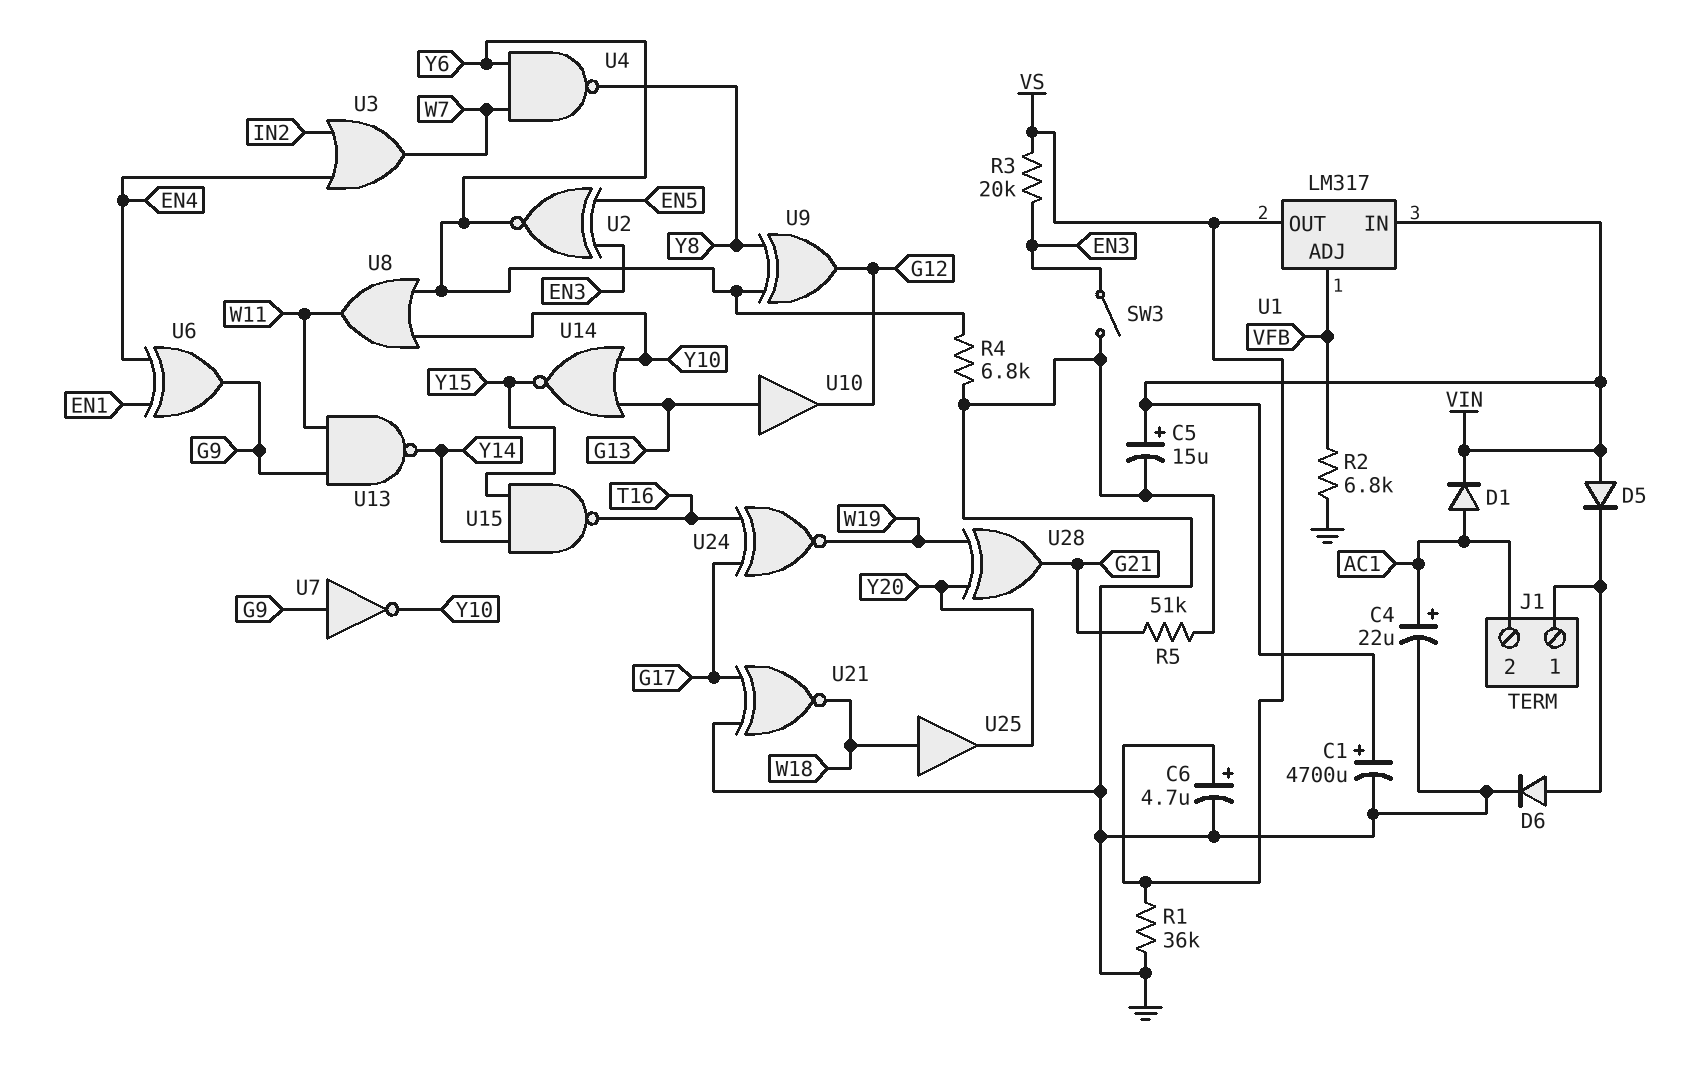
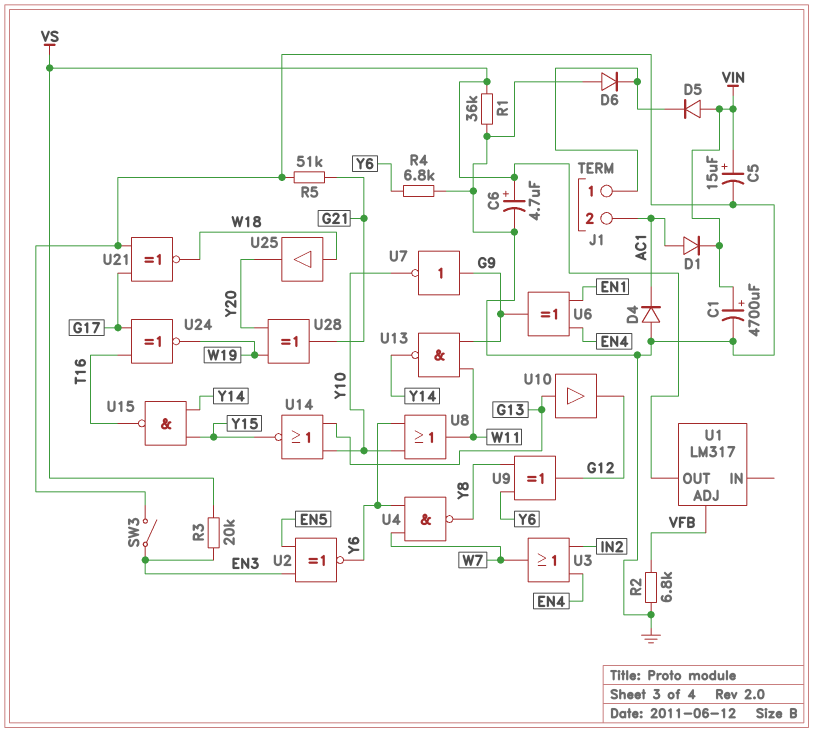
C4: 22uF (plus AC1, minus GND) -> none
D4: none -> diode (A GND, K AC1)
D6: diode (A J1/1, K GND) -> diode (A GND, K J1/1)
U1 pin IN: VIN -> none

